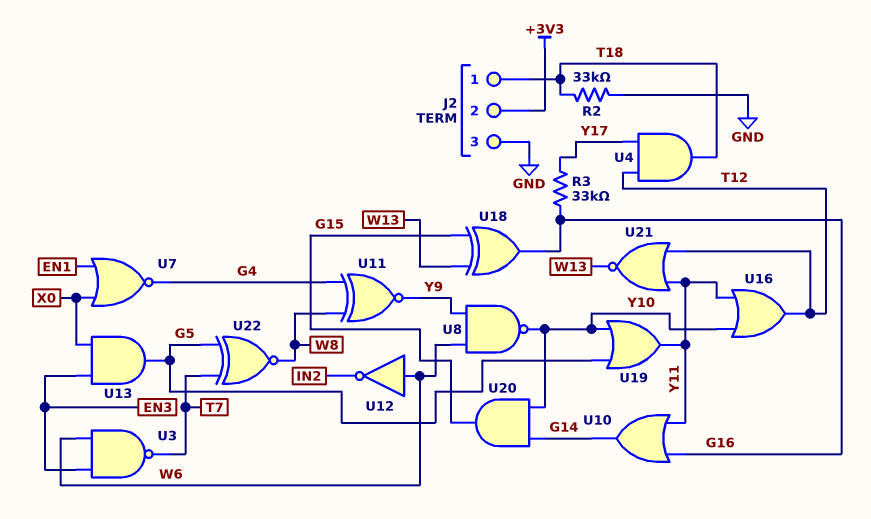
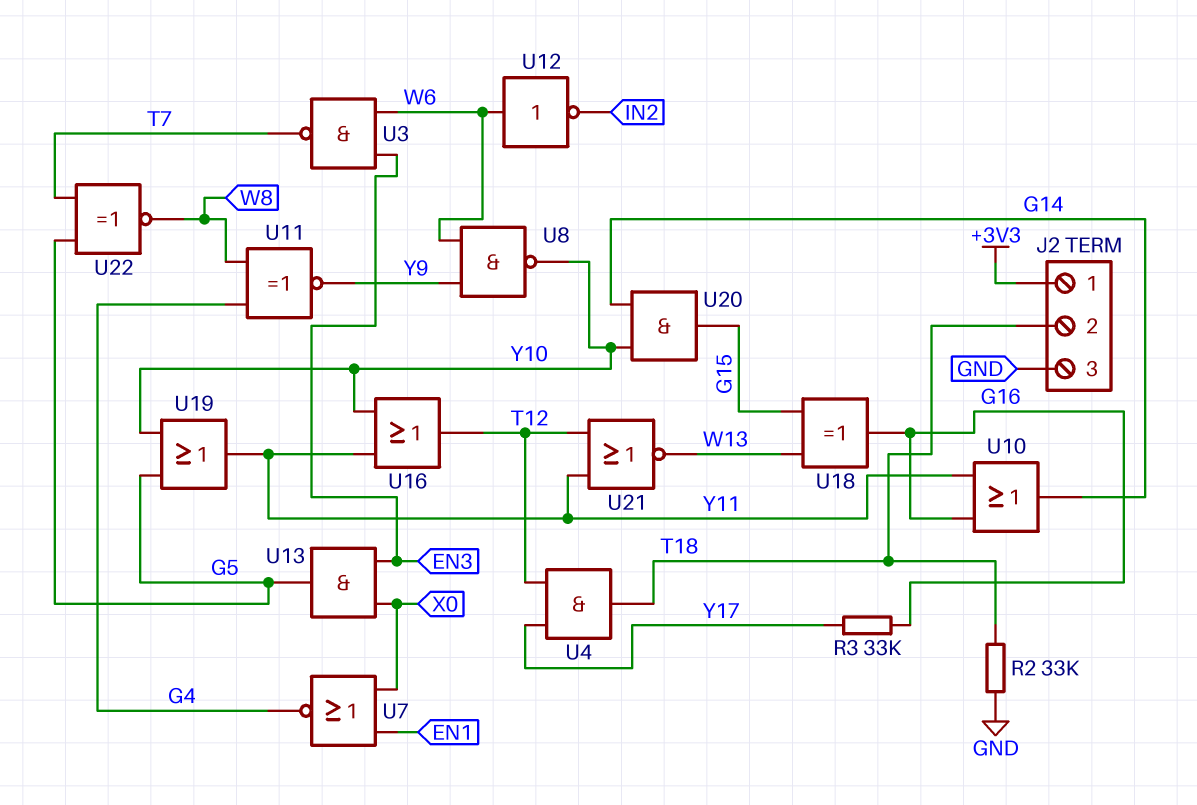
J2 pin 1: T18 -> +3V3
J2 pin 2: +3V3 -> T18

